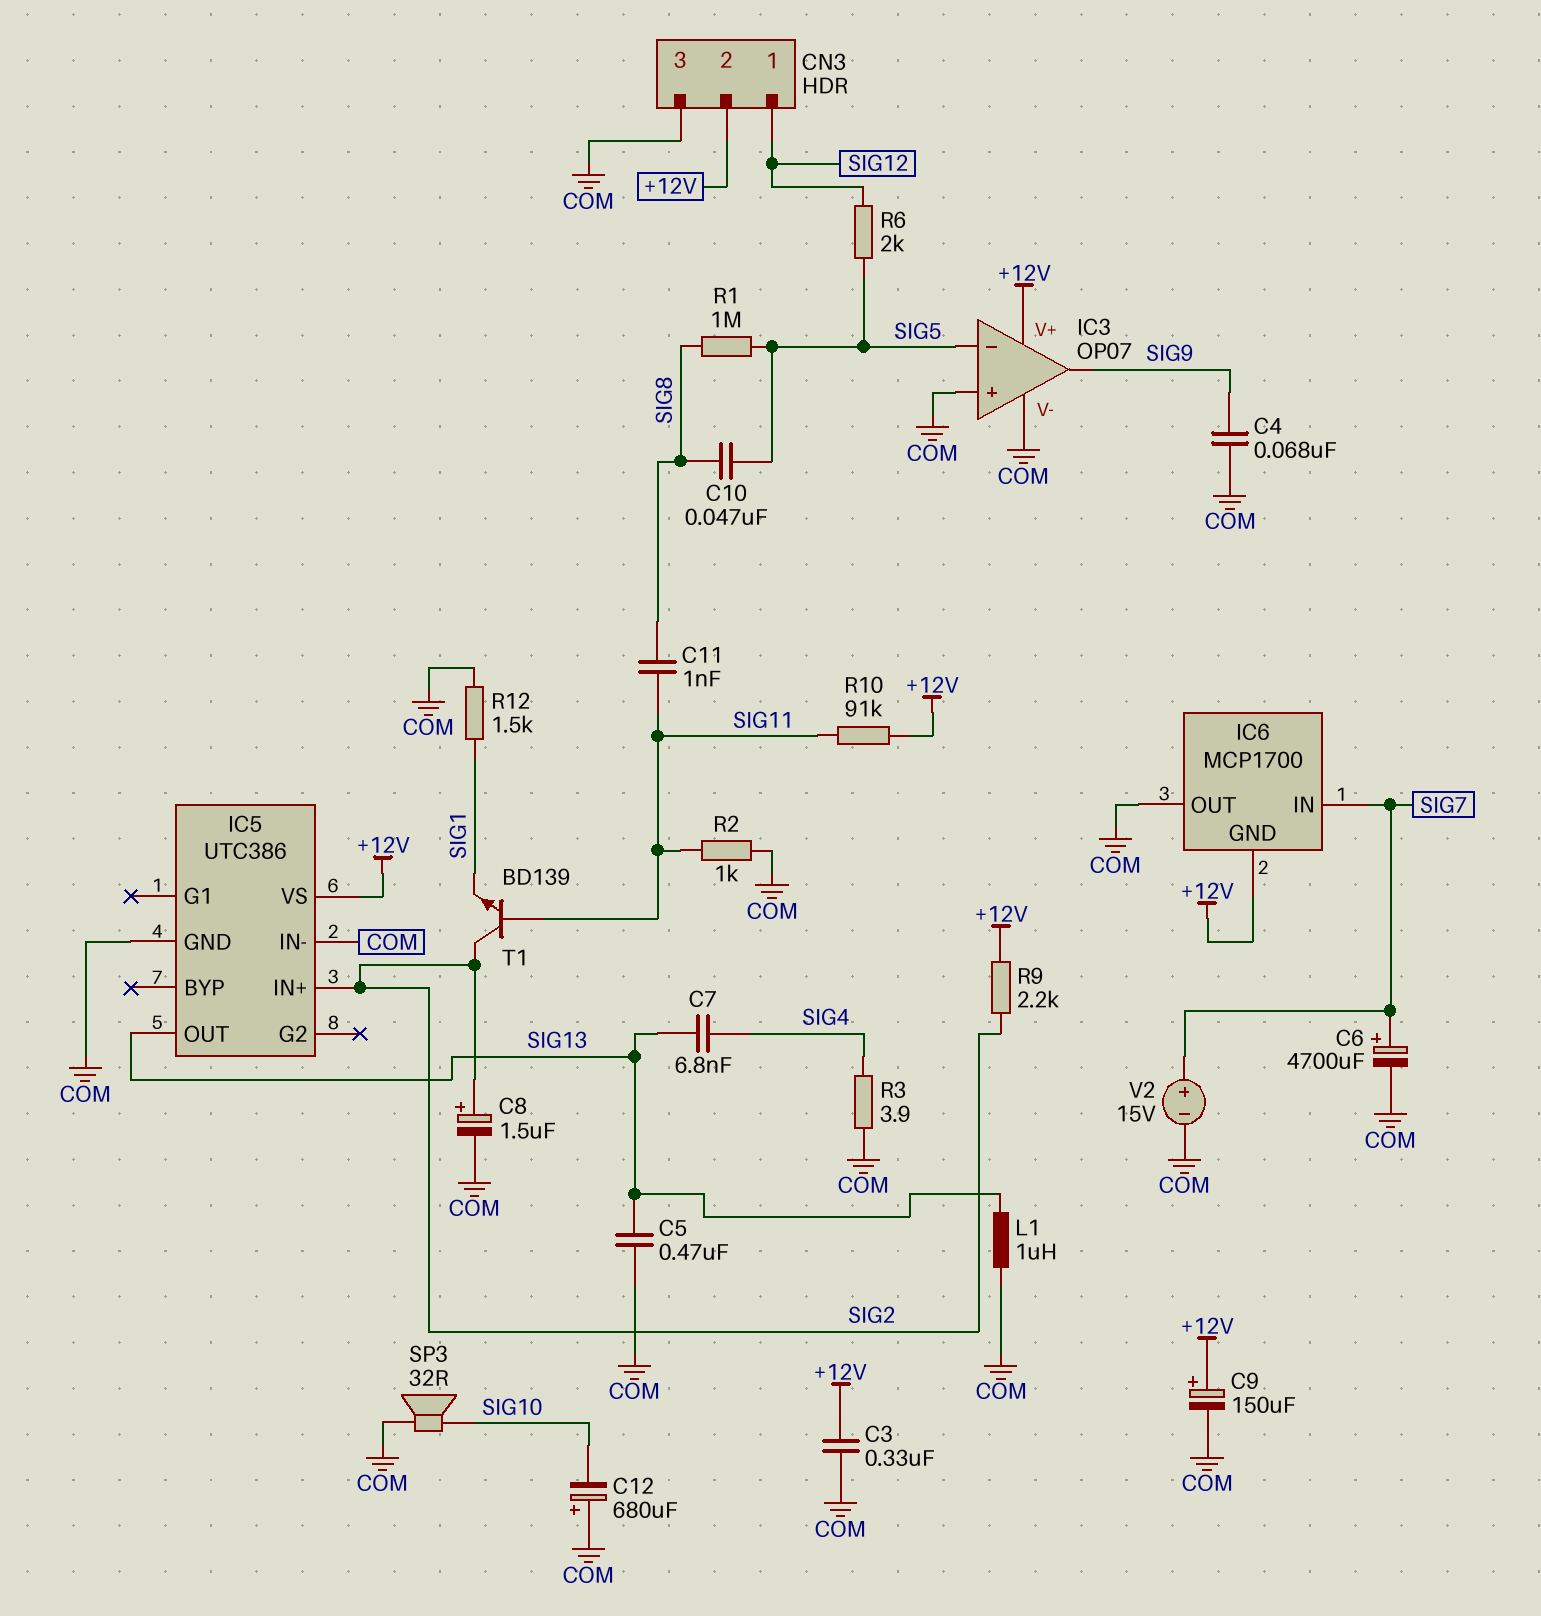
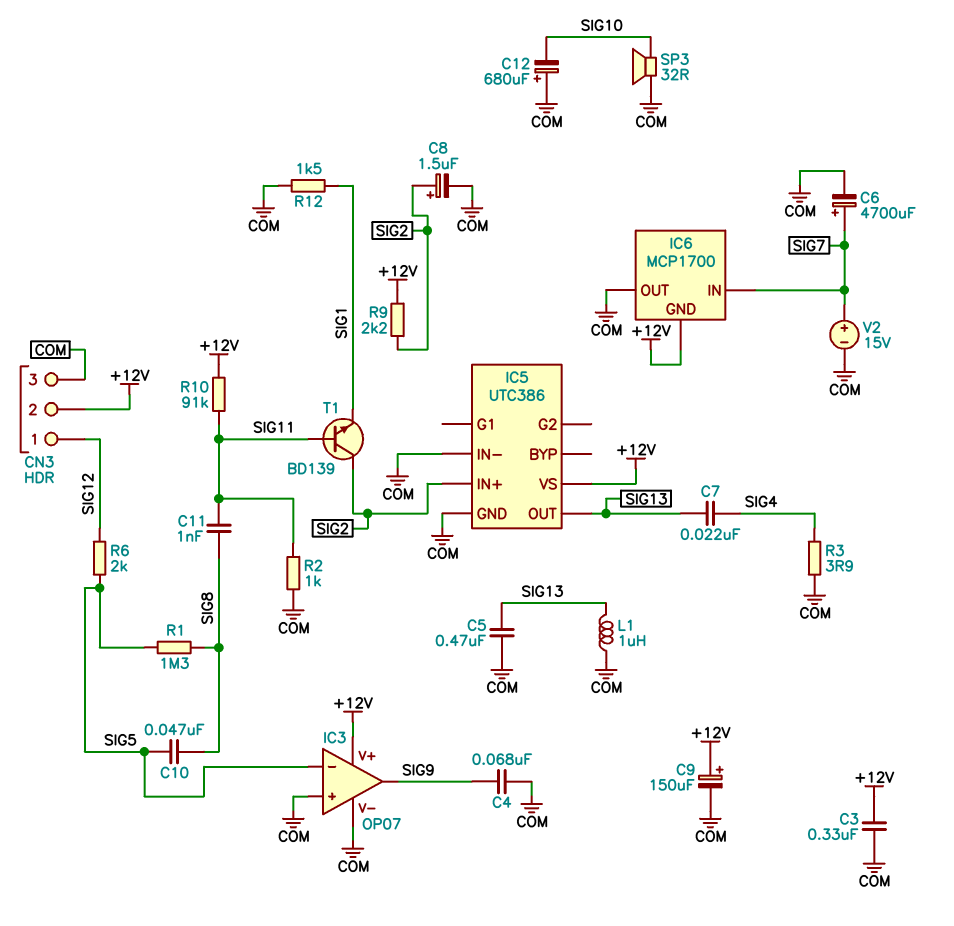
C7: 6.8nF (SIG4, SIG13) -> 22nF (SIG4, SIG13)
R1: 1M (SIG5, SIG8) -> 1.3M (SIG5, SIG8)

